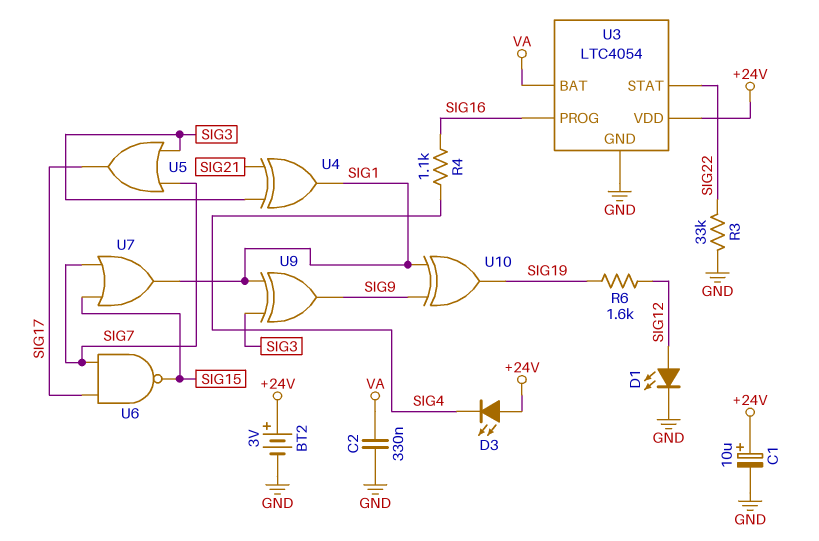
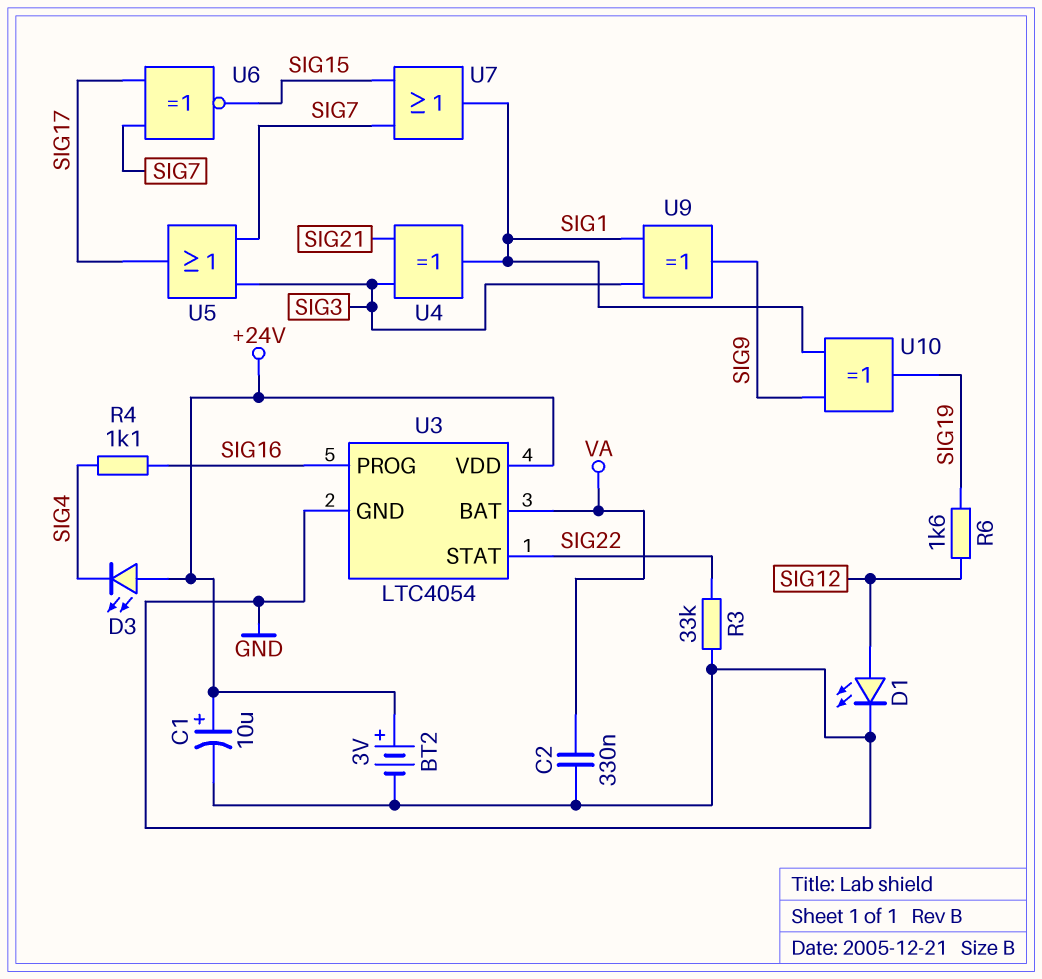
U6: NAND (in SIG7, in SIG17, out SIG15) -> XNOR (in SIG7, in SIG17, out SIG15)

